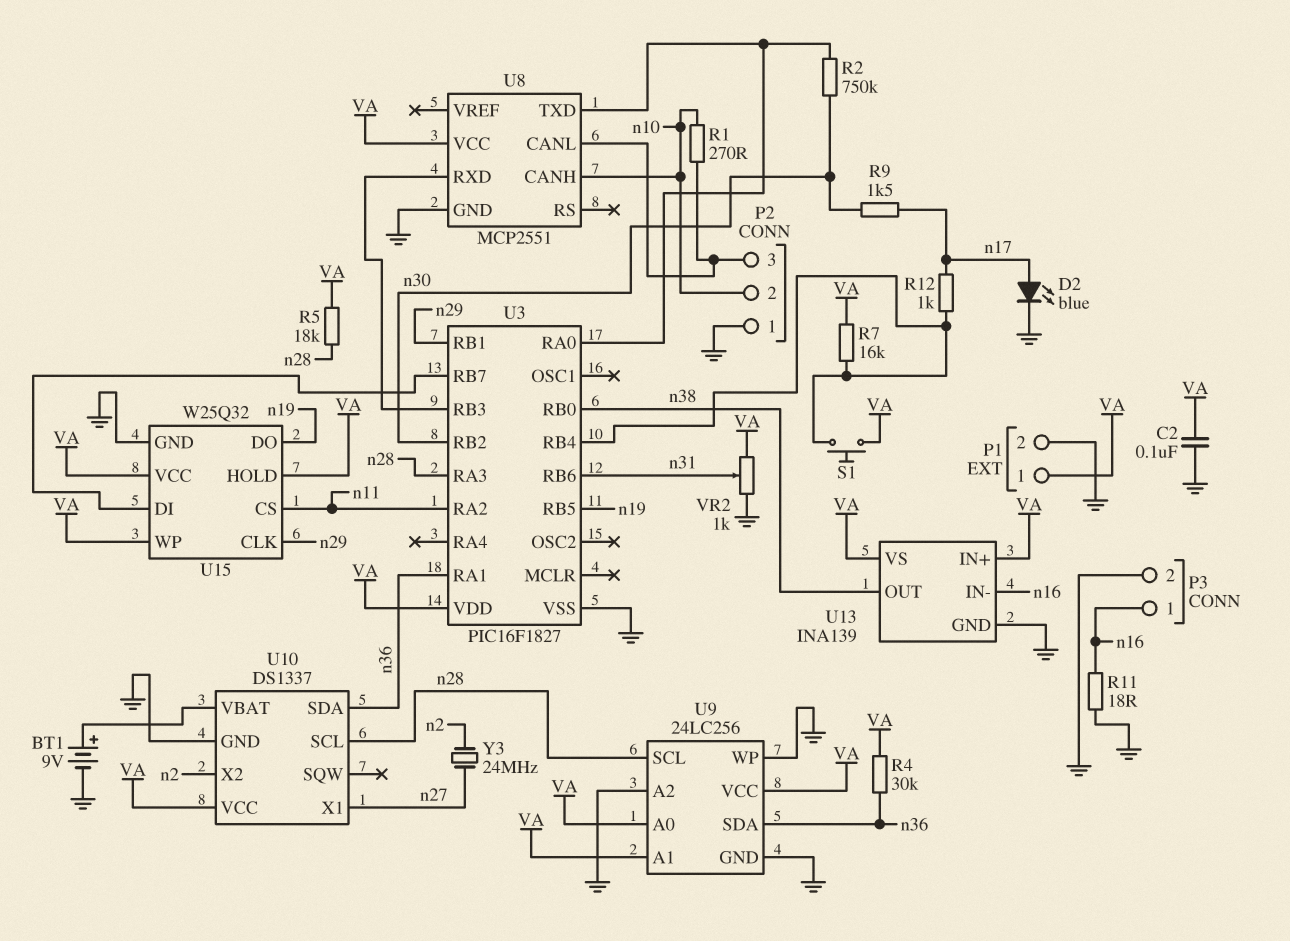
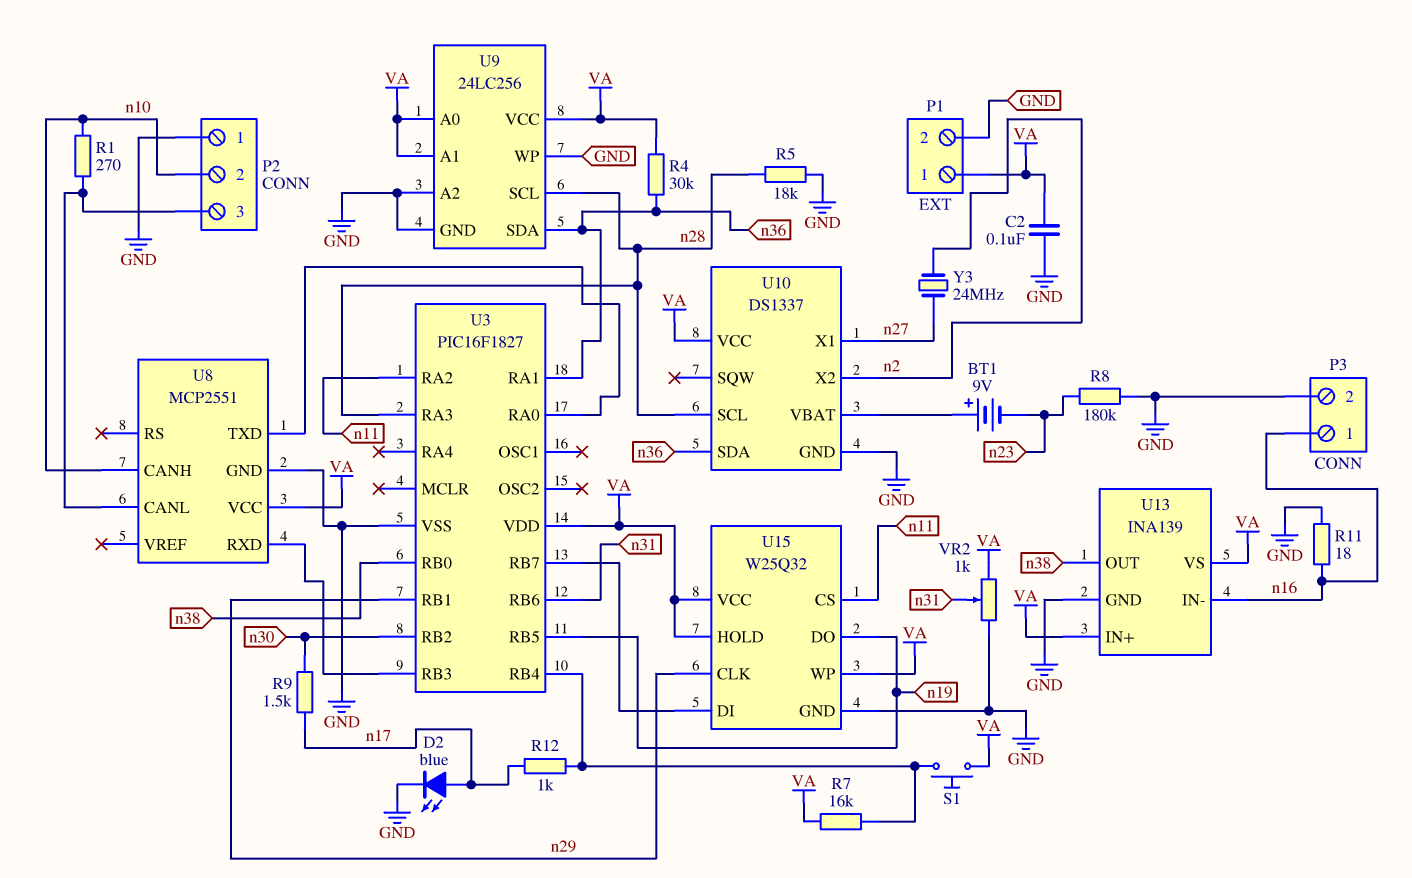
BT1: 9V (plus U10/VBAT, minus GND) -> 9V (plus U10/VBAT, minus n23)
R2: 750k (U3/RA0, n30) -> none
R5: 18k (VA, n28) -> 18k (GND, n28)
R8: none -> 180k (GND, n23)

